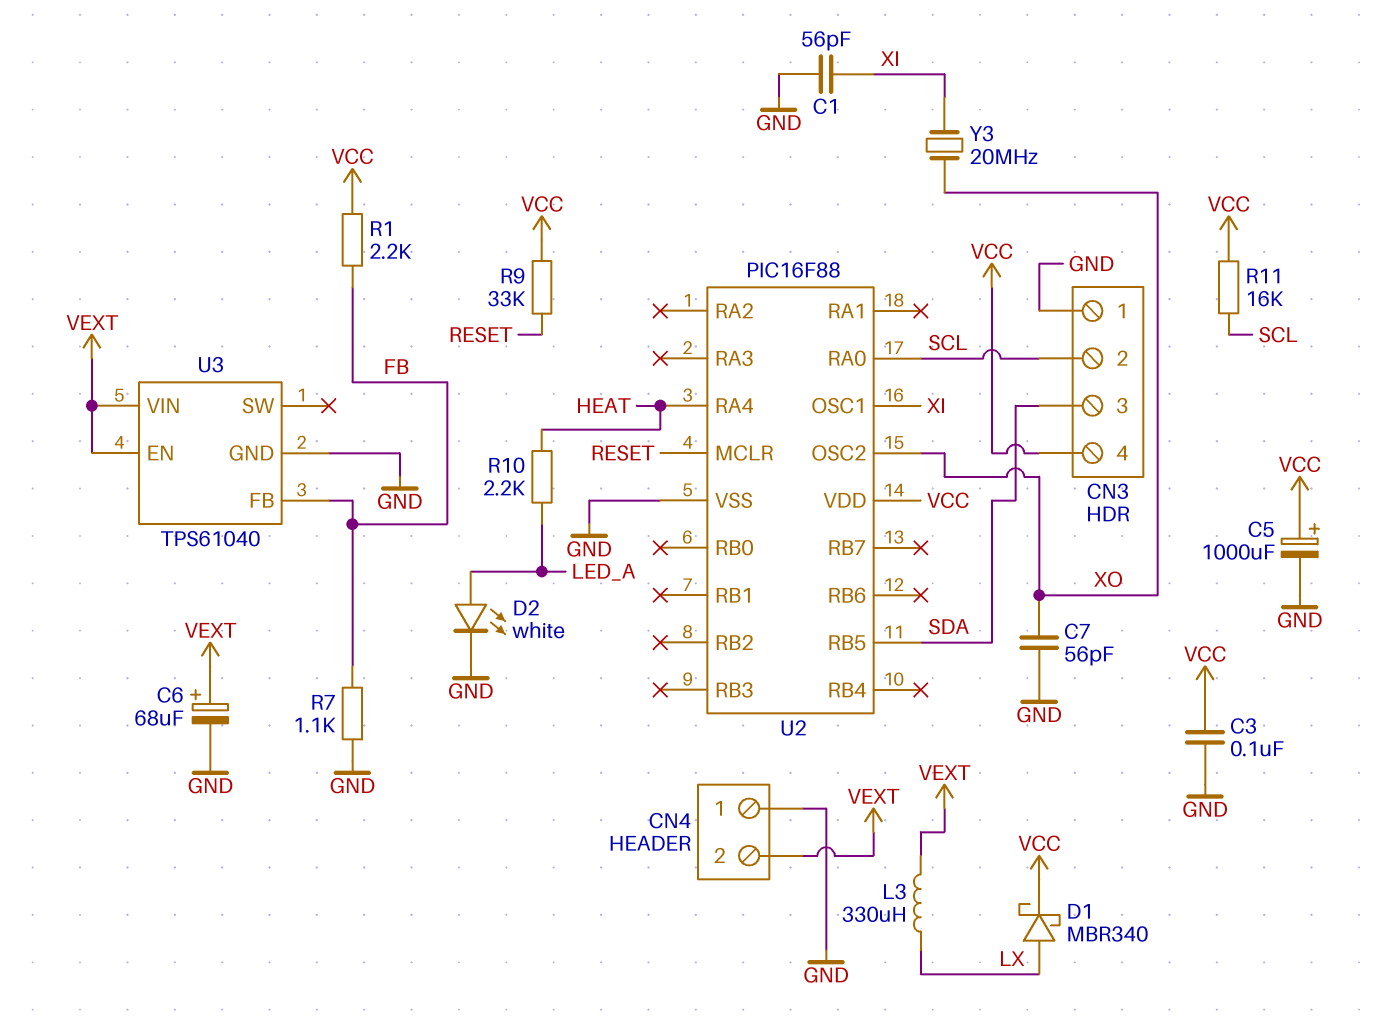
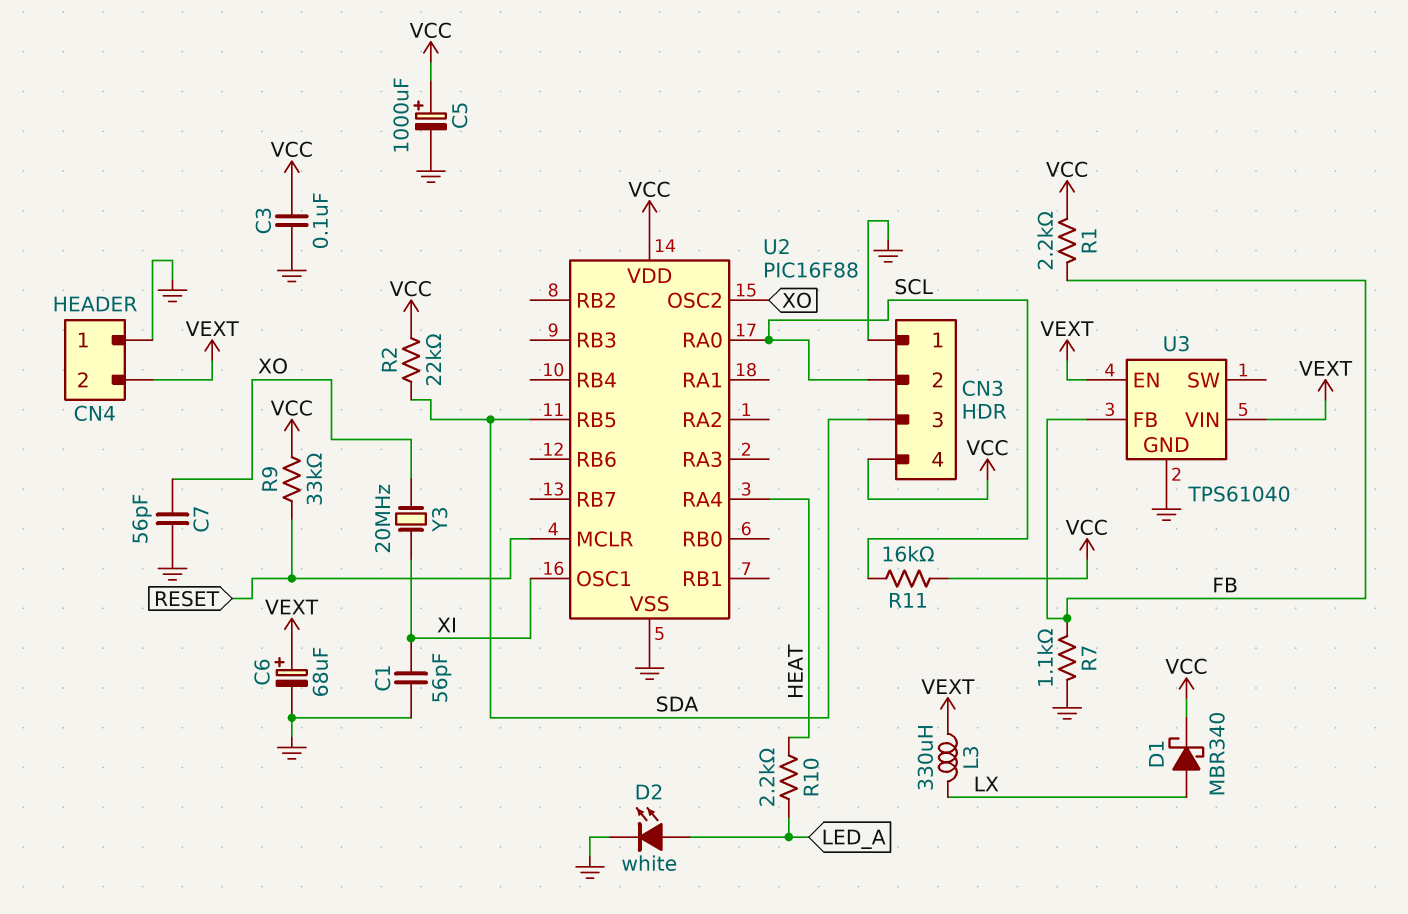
R2: none -> 22k (SDA, VCC)

